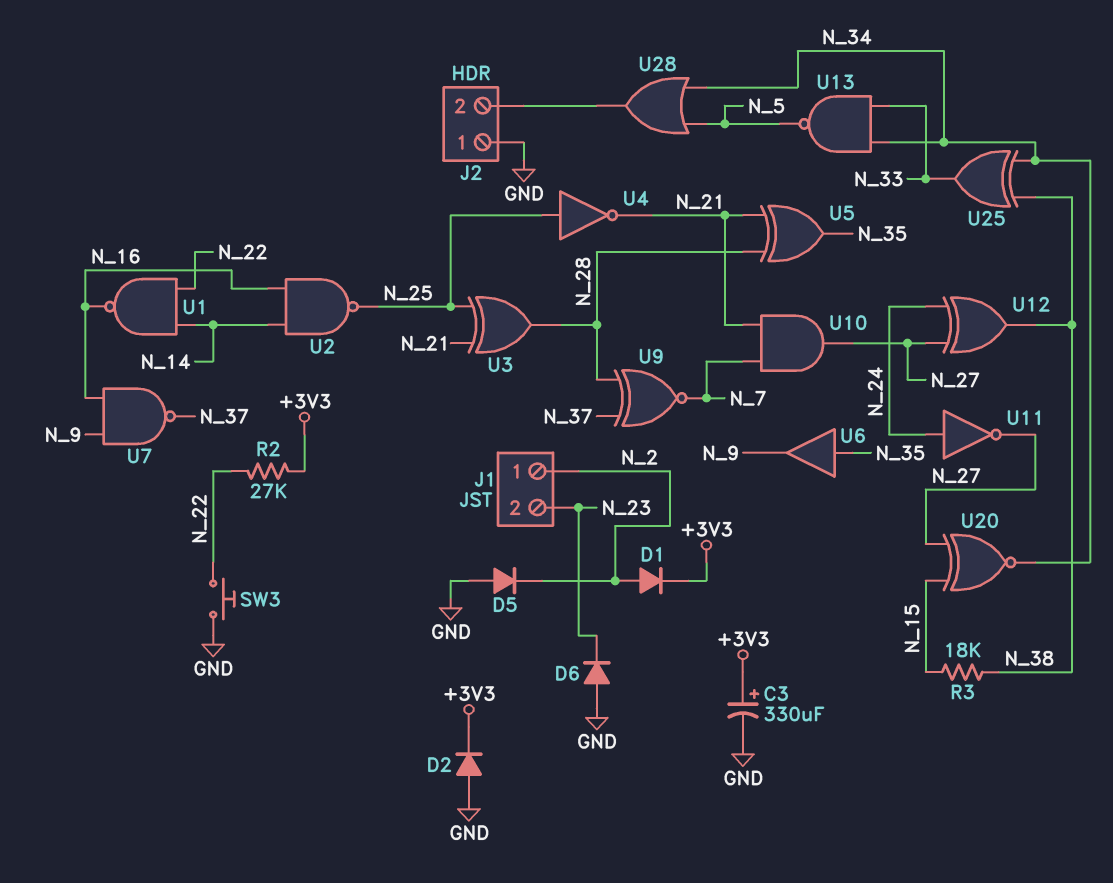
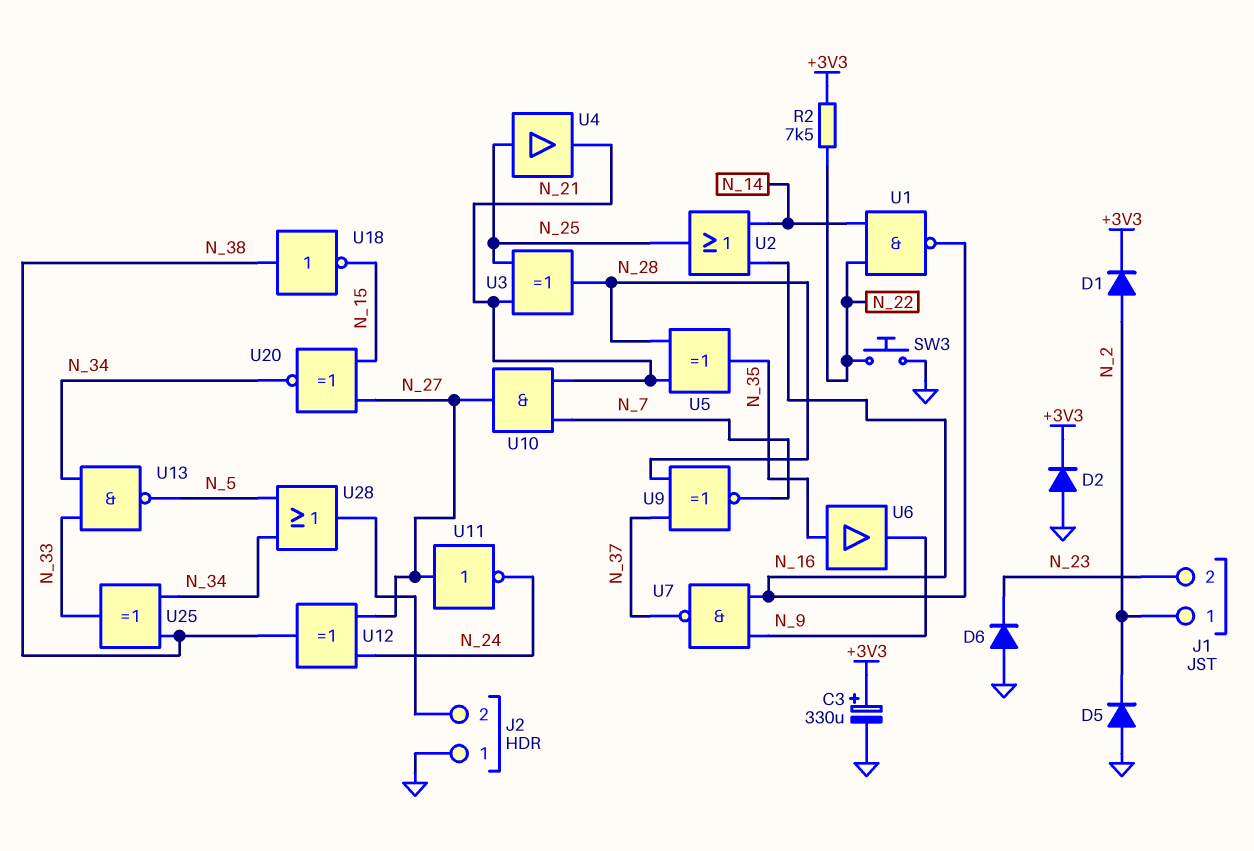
R2: 27k (+3V3, N_22) -> 7.5k (+3V3, N_22)
R3: 18k (N_15, N_38) -> none
U2: NAND (in N_14, in N_16, out N_25) -> OR (in N_14, in N_16, out N_25)
U4: NOT (in N_25, out N_21) -> buffer (in N_25, out N_21)
U11: NOT (in N_24, out N_27) -> NOT (in N_27, out N_24)
U18: none -> NOT (in N_38, out N_15)

